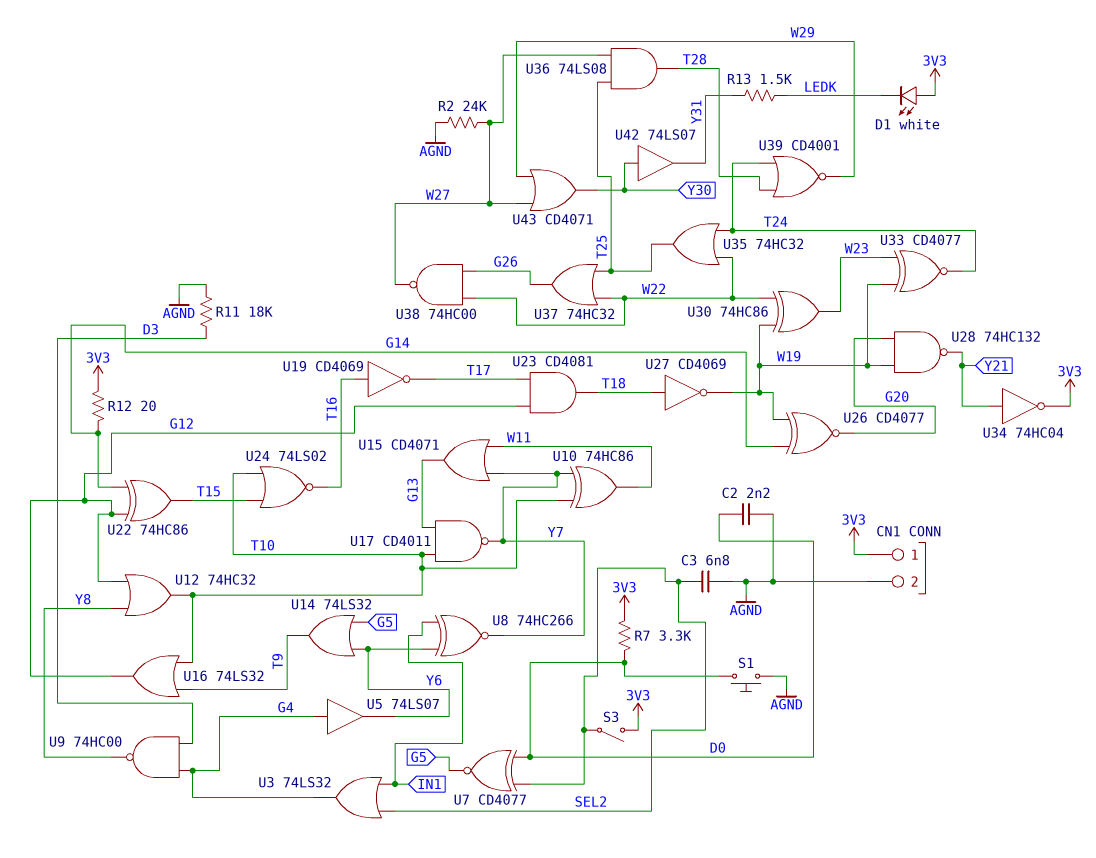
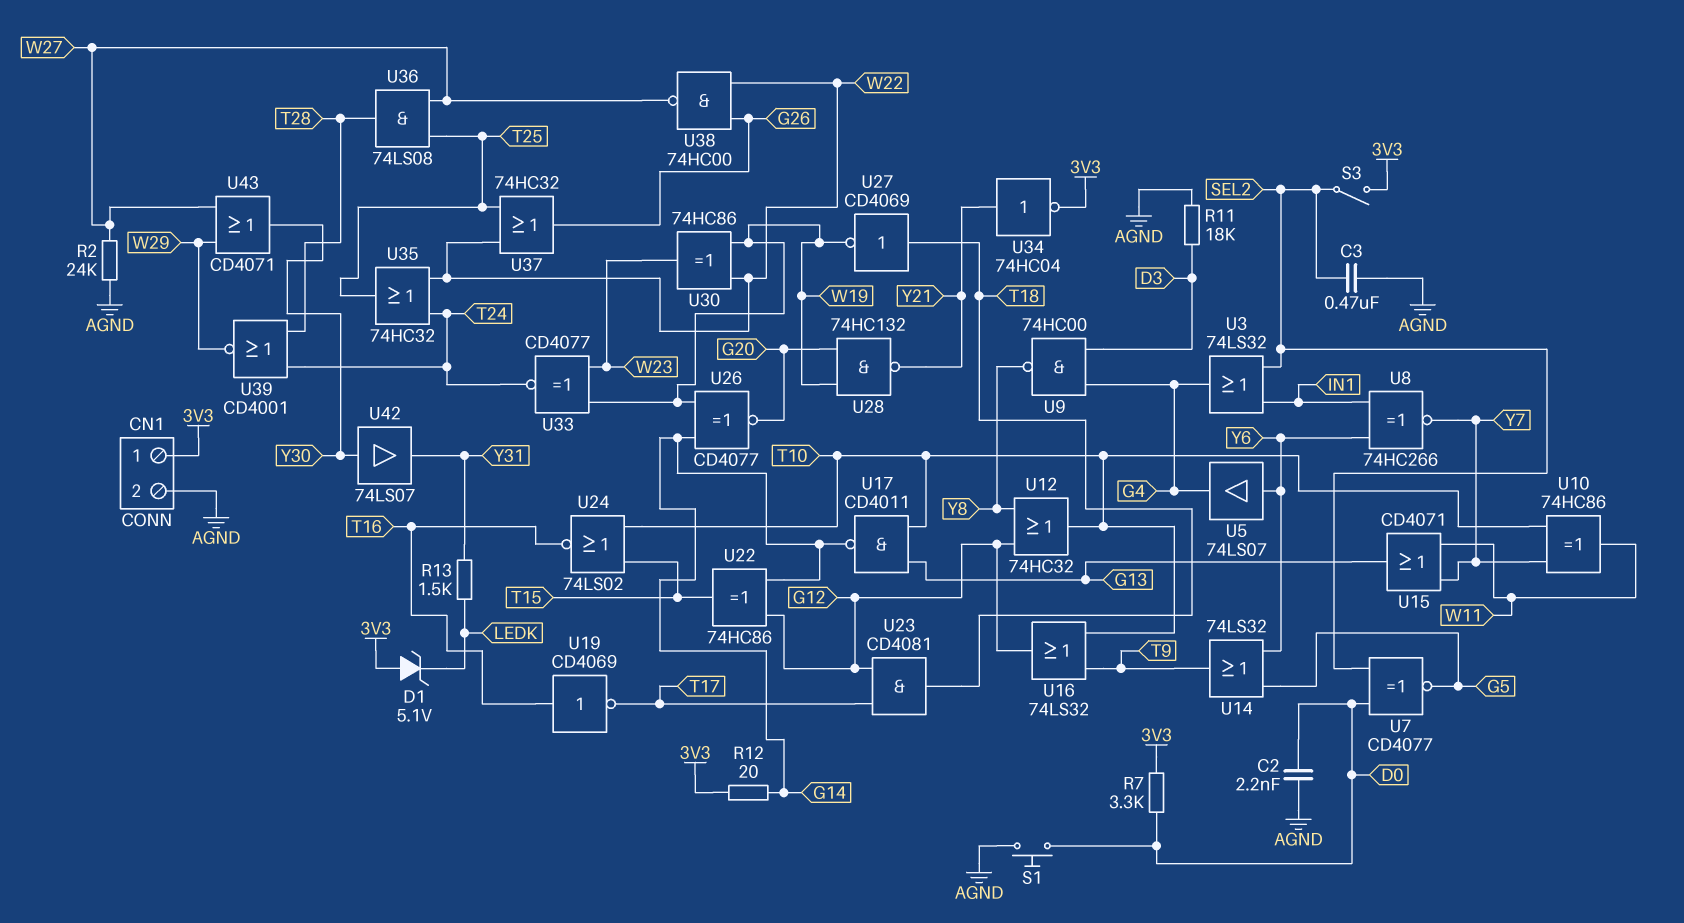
C3: 6.8nF (AGND, SEL2) -> 470nF (AGND, SEL2)
D1: LED white (A 3V3, K LEDK) -> zener 5.1V (A 3V3, K LEDK)
U5: buffer 74LS07 (in G4, out Y6) -> buffer 74LS07 (in Y6, out G4)
U17: NAND CD4011 (in G13, in T10, out Y7) -> NAND CD4011 (in G13, in T10, out G14)

